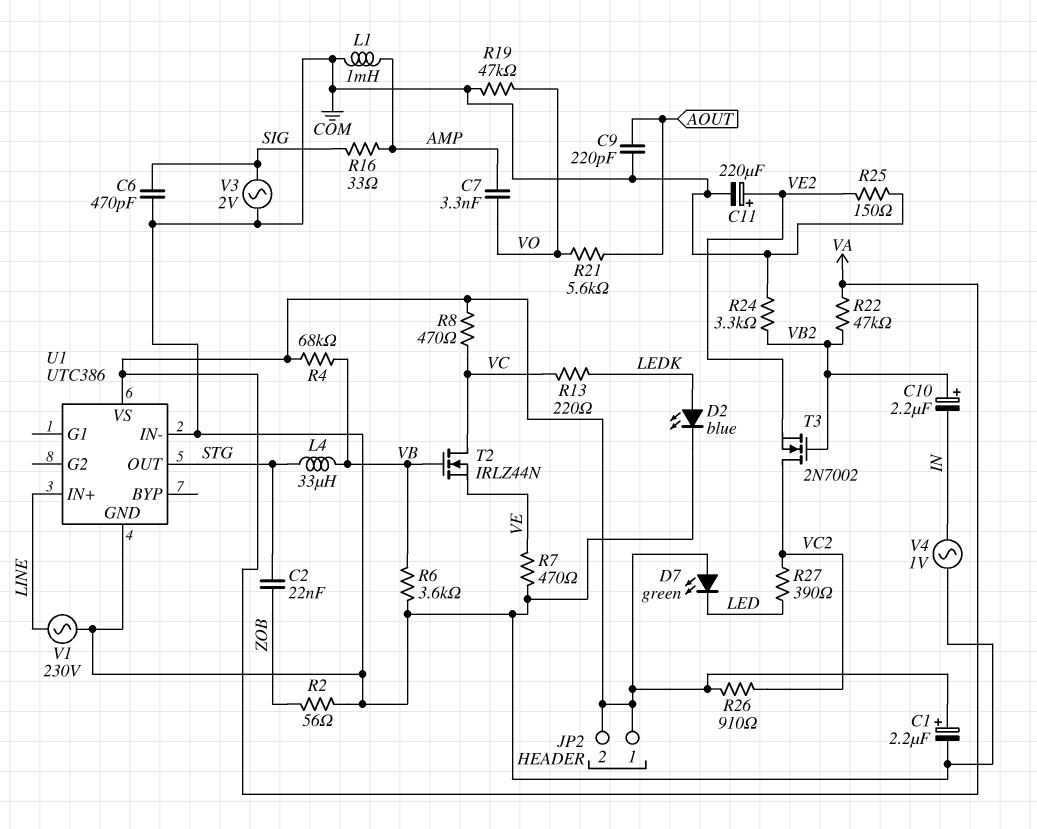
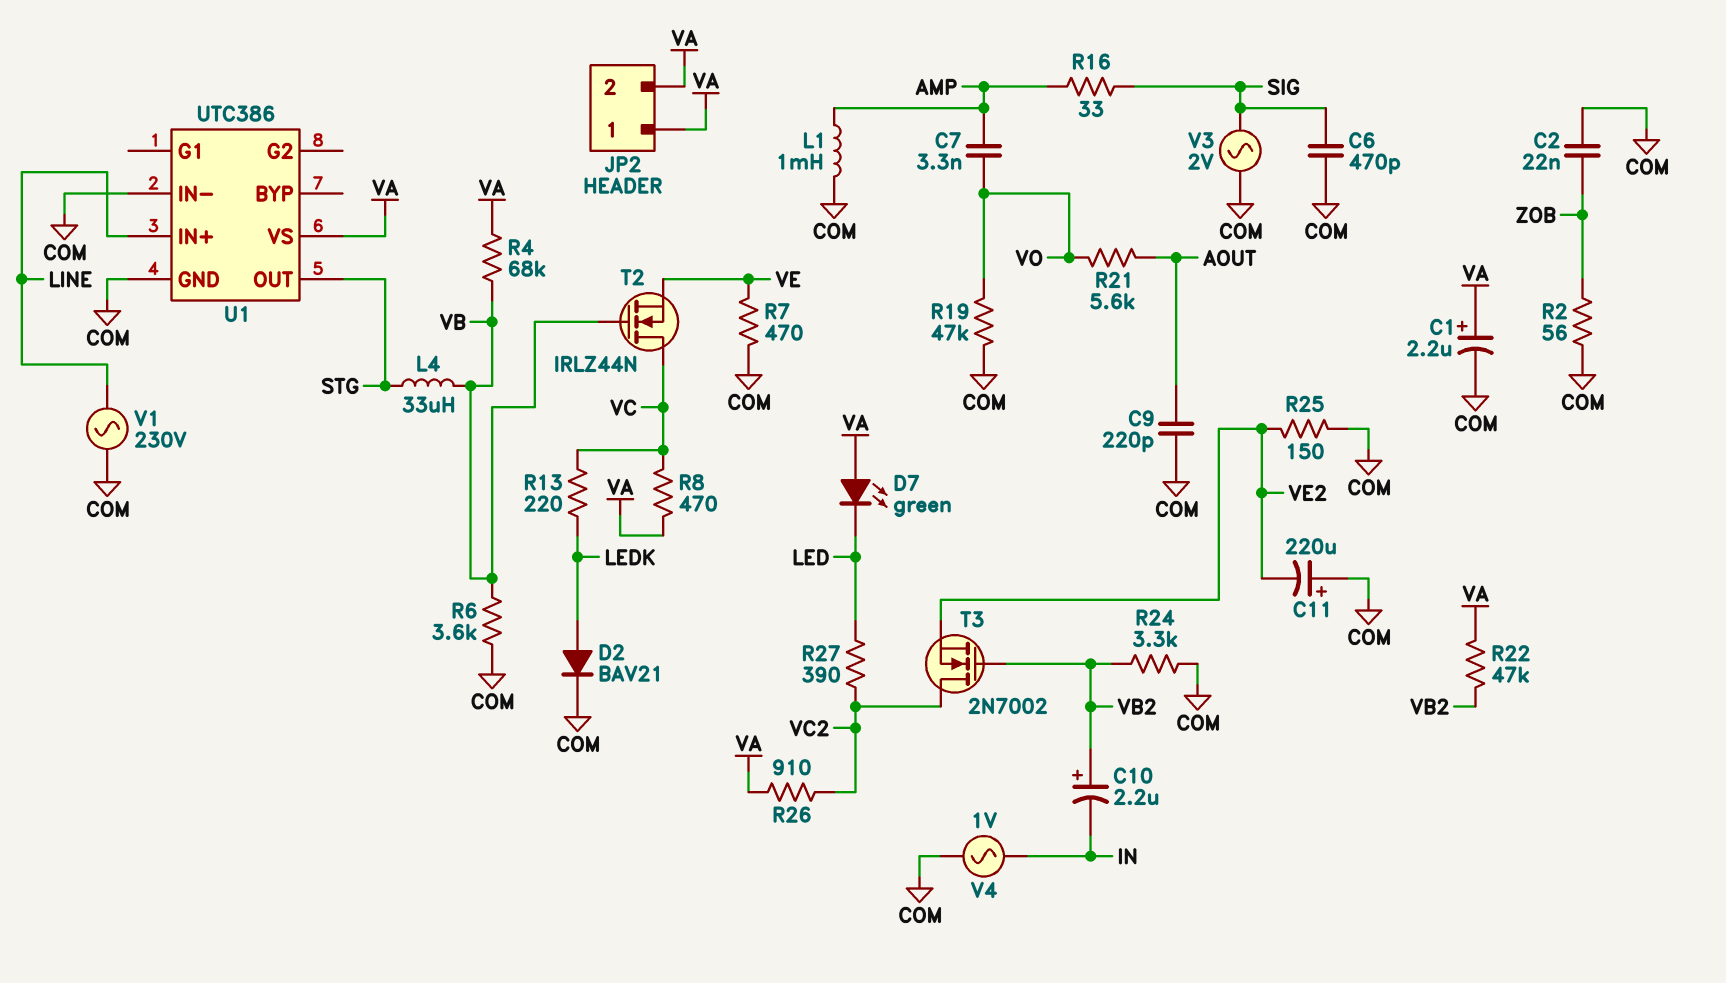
C2: 22nF (STG, ZOB) -> 22nF (COM, ZOB)
C11: 220uF (plus VE2, minus COM) -> 220uF (plus COM, minus VE2)
D2: LED blue (A LEDK, K COM) -> diode BAV21 (A LEDK, K COM)

